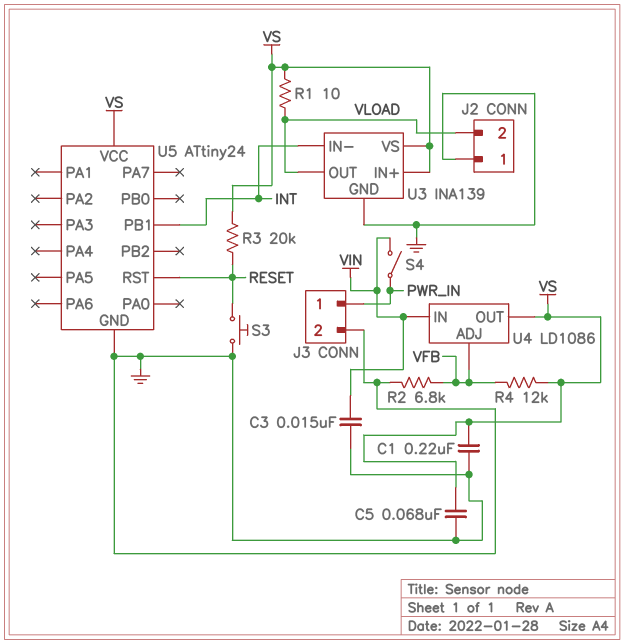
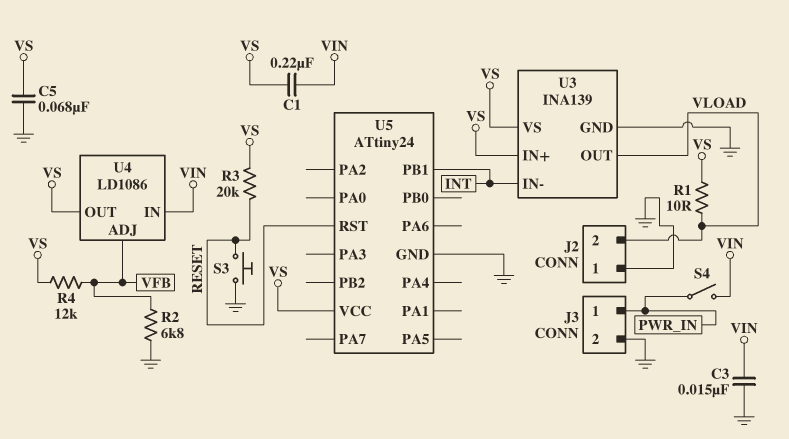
C1: 220nF (GND, VS) -> 220nF (VIN, VS)

